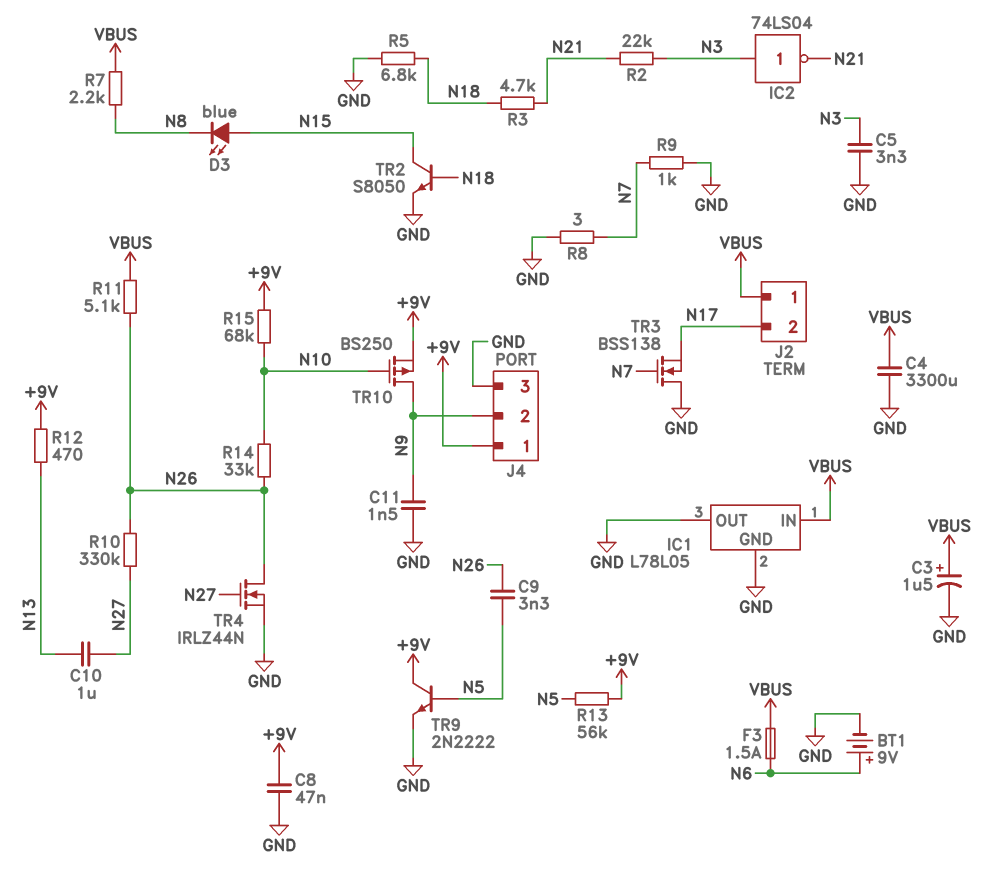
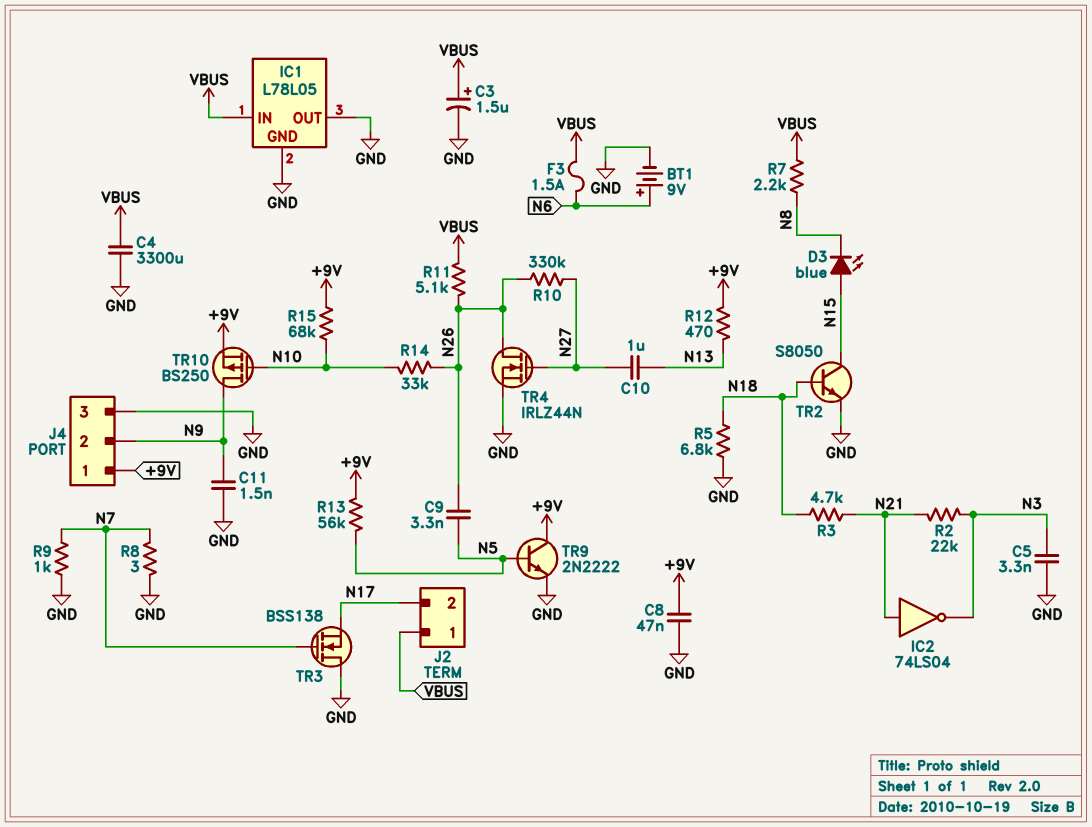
IC2: NOT 74LS04 (in N3, out N21) -> NOT 74LS04 (in N21, out N3)

